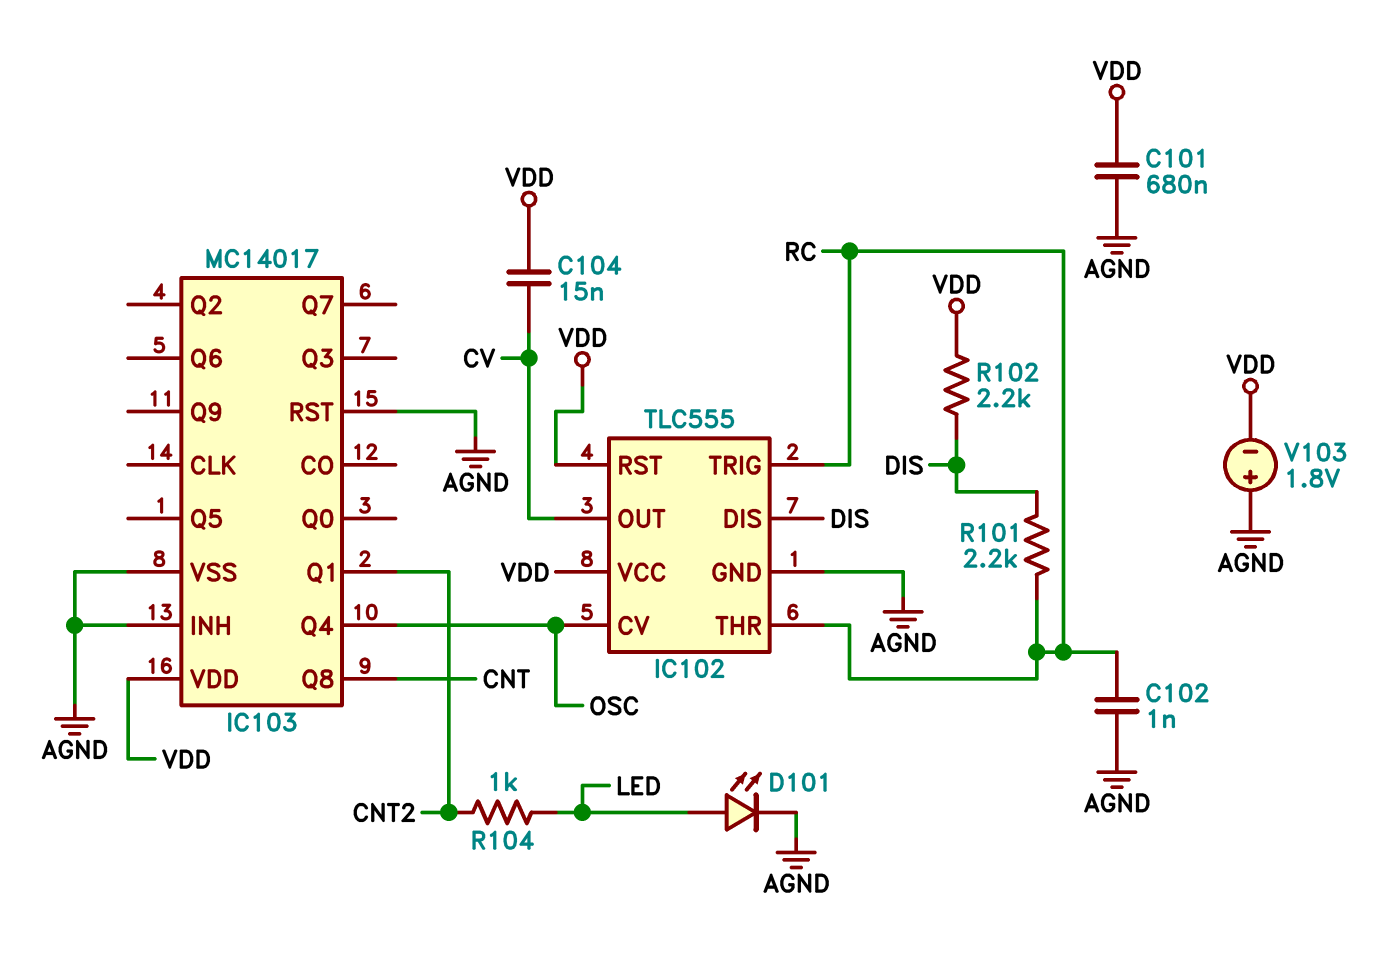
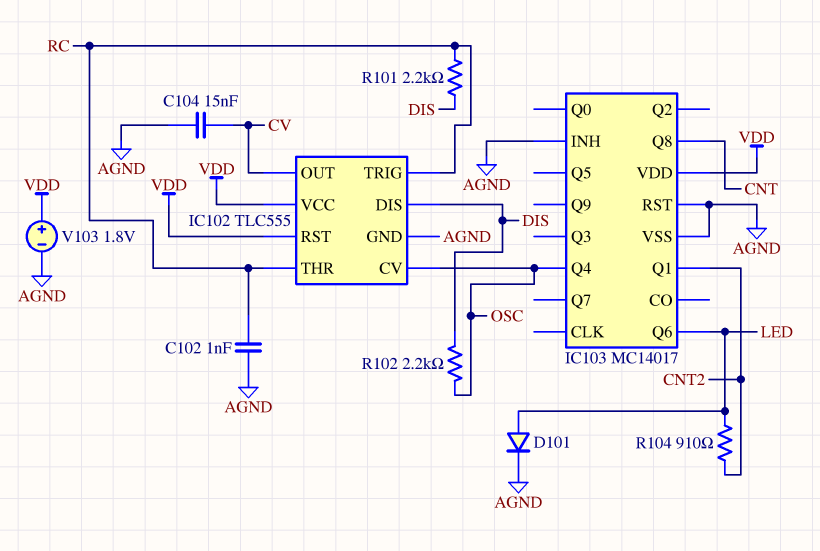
C101: 680nF (AGND, VDD) -> none
C104: 15nF (CV, VDD) -> 15nF (AGND, CV)
D101: LED (A LED, K AGND) -> diode (A LED, K AGND)
IC103 pin Q6: none -> LED
R102: 2.2k (DIS, VDD) -> 2.2k (DIS, OSC)
R104: 1k (CNT2, LED) -> 910 (CNT2, LED)
V103: 1.8V (plus AGND, minus VDD) -> 1.8V (plus VDD, minus AGND)

